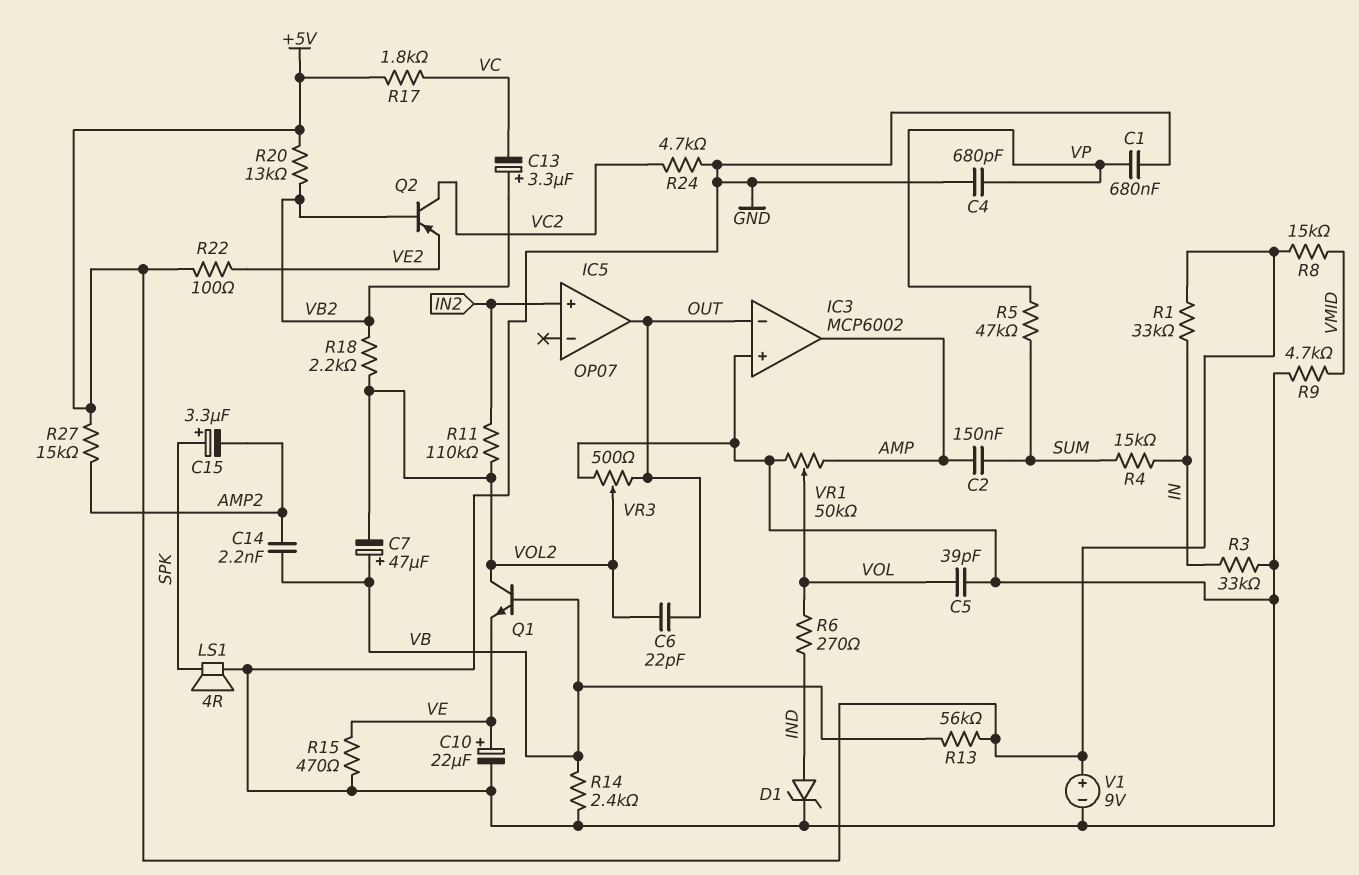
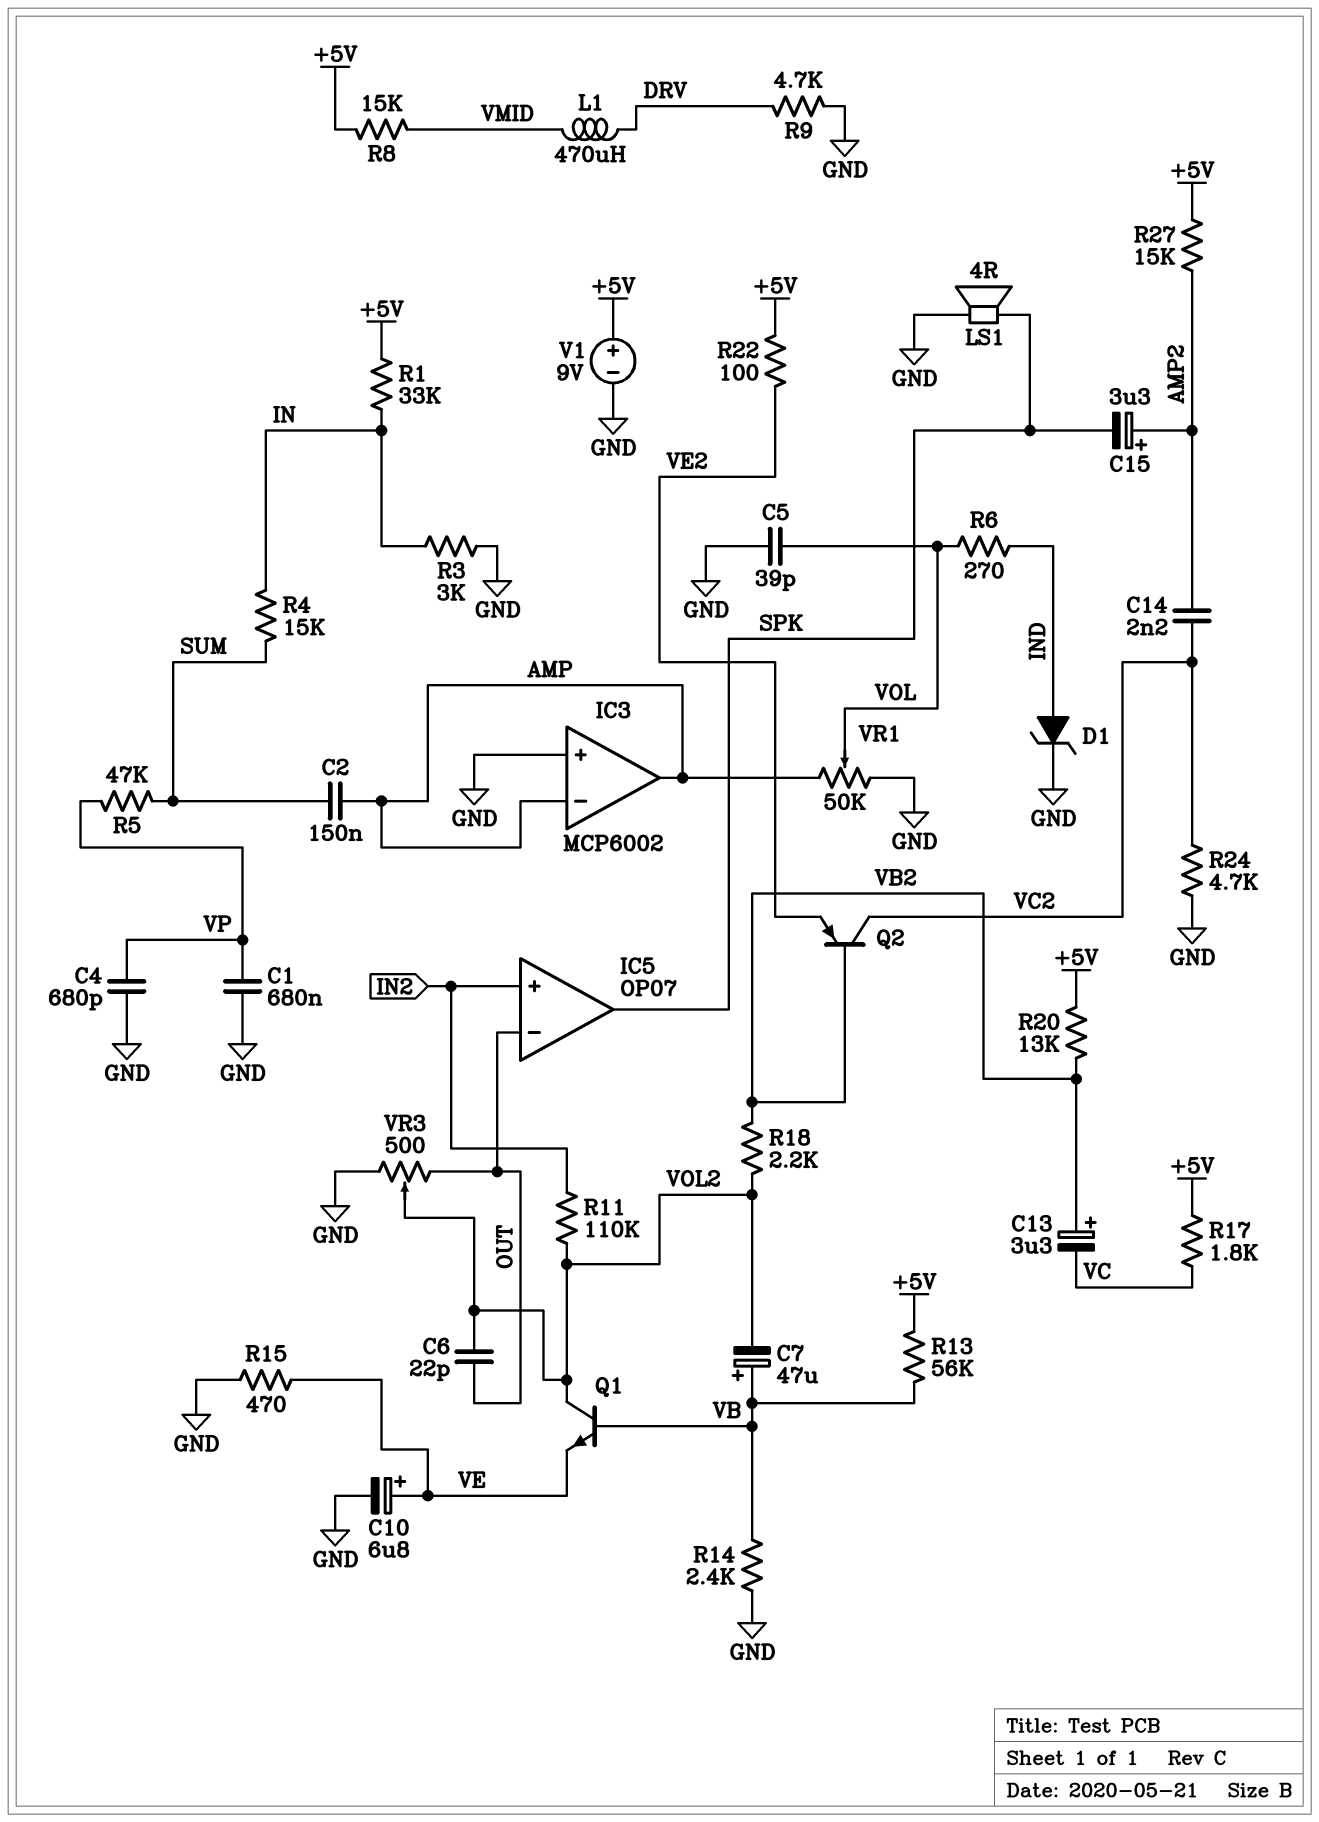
C10: 22uF (plus VE, minus GND) -> 6.8uF (plus VE, minus GND)
C14: 2.2nF (AMP2, VB) -> 2.2nF (AMP2, VC2)
C15: 3.3uF (plus SPK, minus AMP2) -> 3.3uF (plus AMP2, minus SPK)
IC3 pin in-: OUT -> AMP
IC5 pin in-: none -> OUT
IC5 pin out: OUT -> SPK
L1: none -> 470uH (DRV, VMID)
R3: 33k (GND, IN) -> 3k (GND, IN)
R9: 4.7k (GND, VMID) -> 4.7k (DRV, GND)

